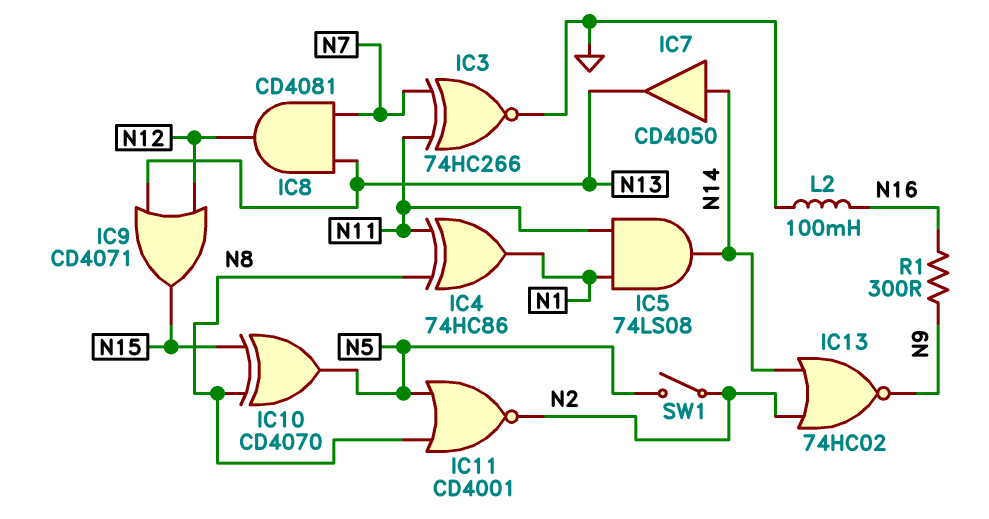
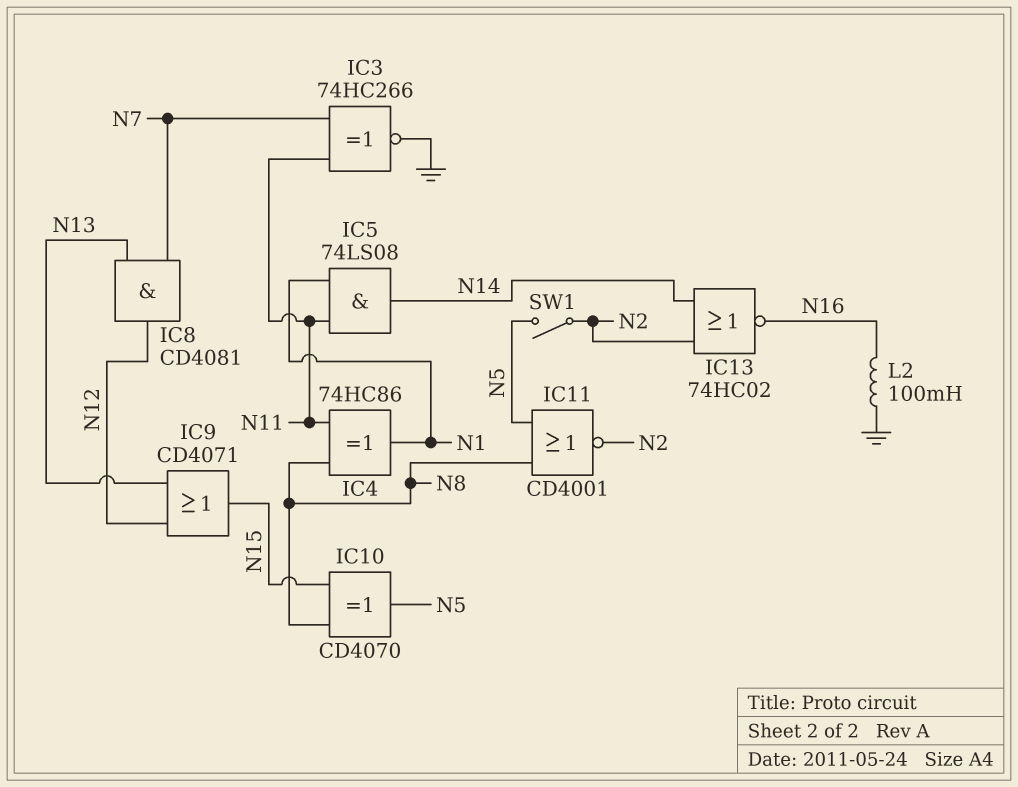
IC7: buffer CD4050 (in N14, out N13) -> none
IC13: NOR 74HC02 (in N2, in N14, out N9) -> NOR 74HC02 (in N2, in N14, out N16)
R1: 300 (N9, N16) -> none

